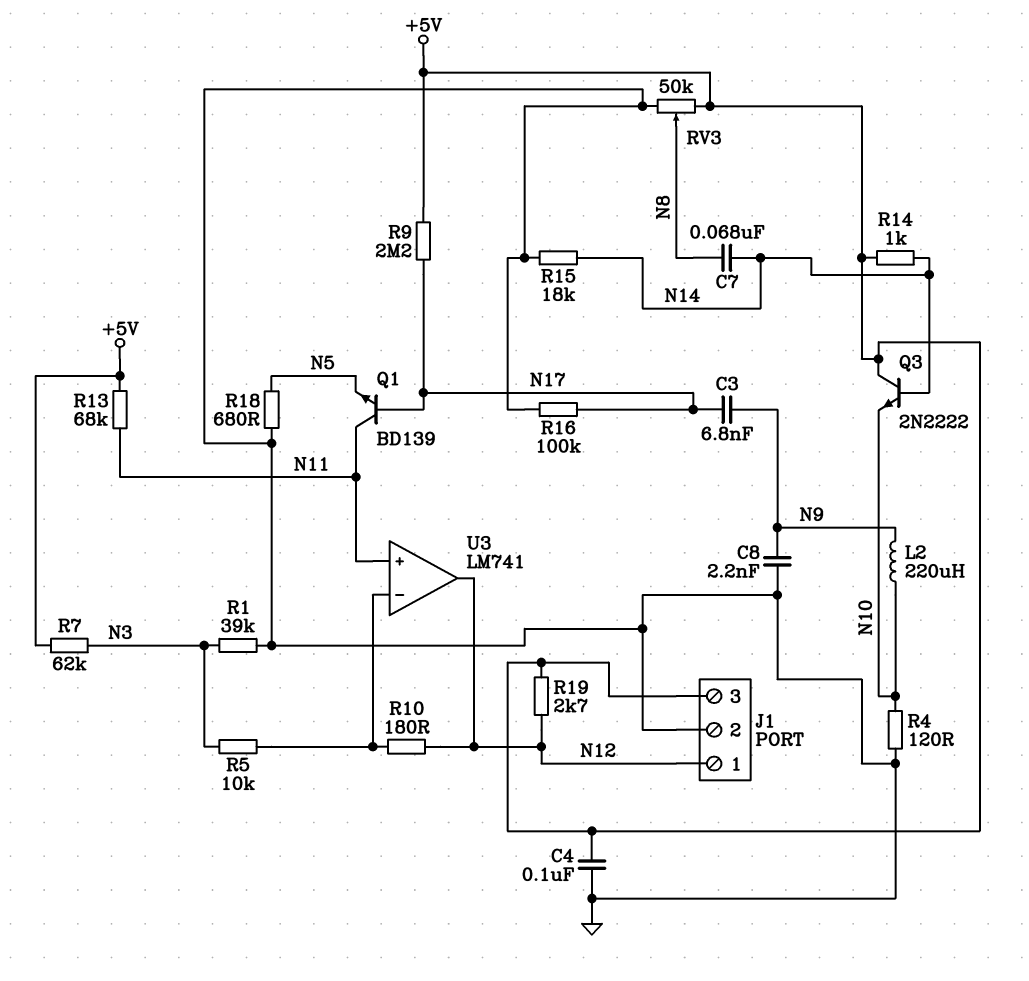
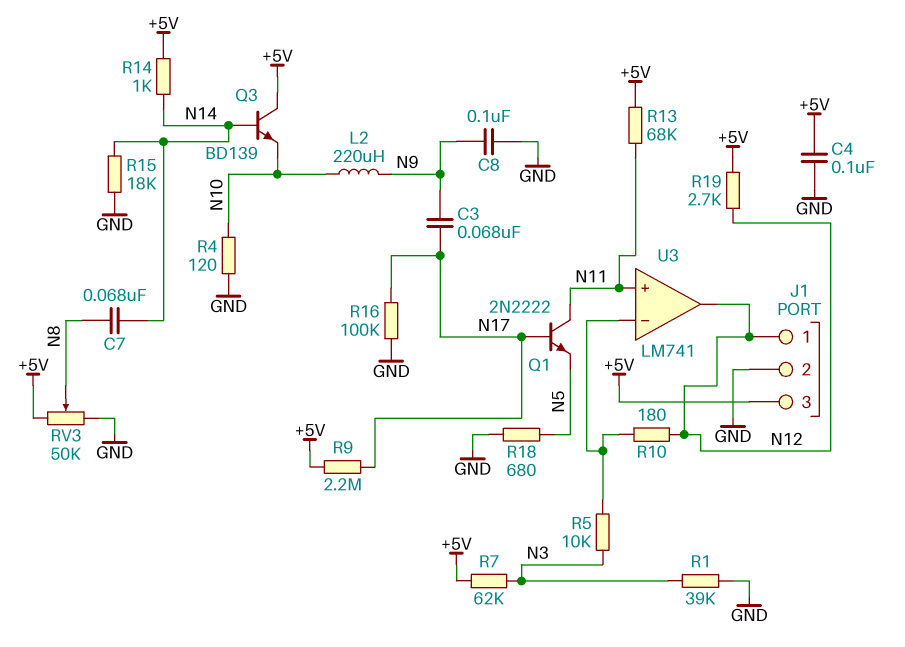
C3: 6.8nF (N9, N17) -> 68nF (N9, N17)
C8: 2.2nF (GND, N9) -> 100nF (GND, N9)
Q1: NPN BD139 (B N17, C N11, E N5) -> NPN 2N2222 (B N17, C N11, E N5)
Q3: NPN 2N2222 (B N14, C +5V, E N10) -> NPN BD139 (B N14, C +5V, E N10)

